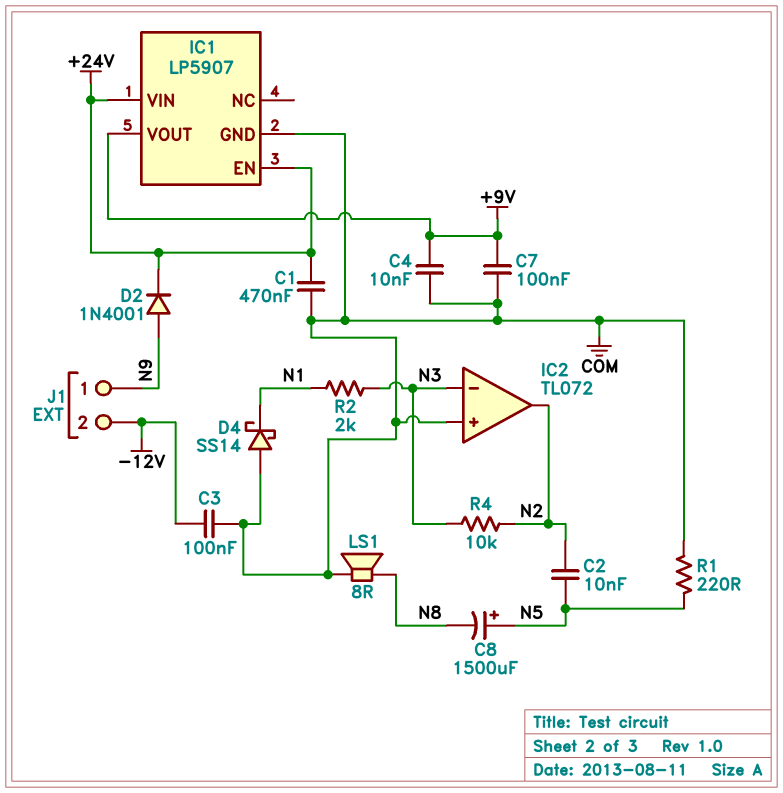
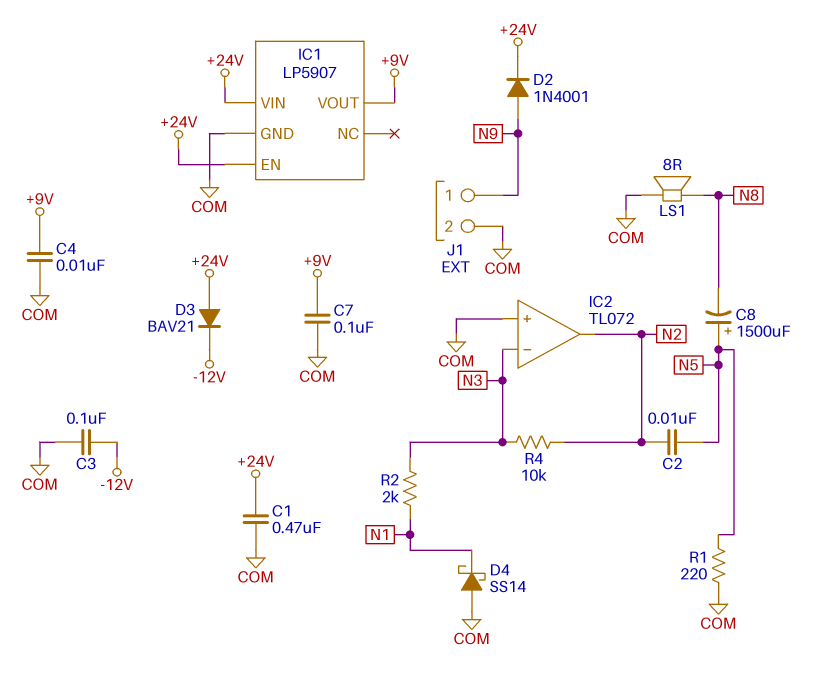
D3: none -> diode BAV21 (A +24V, K -12V)
J1 pin 2: -12V -> COM

